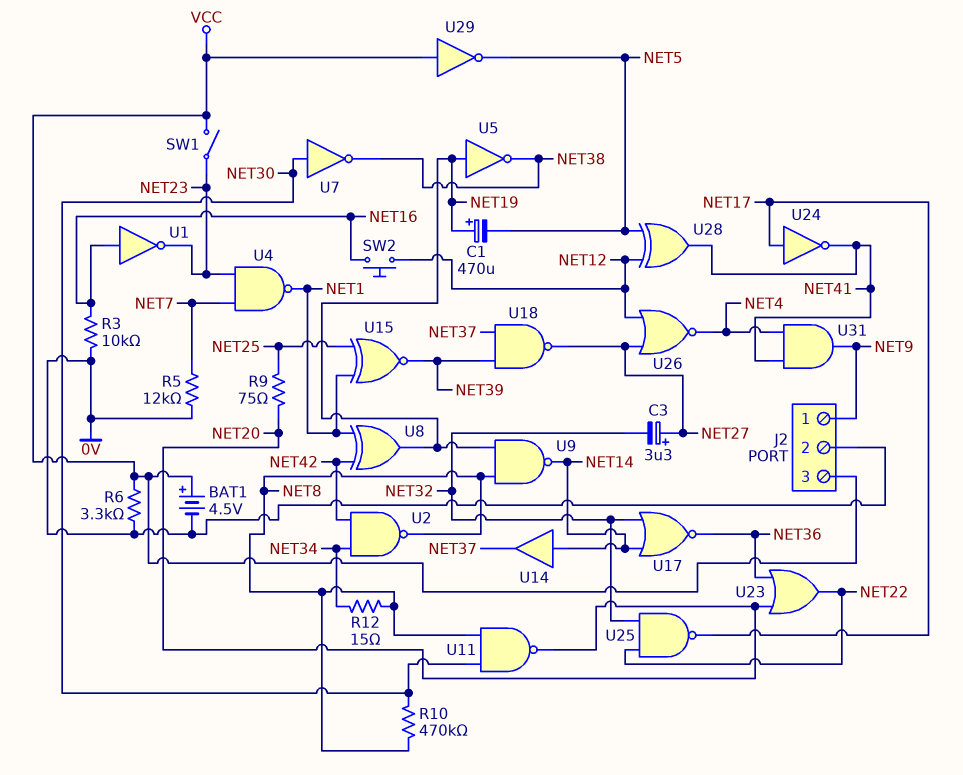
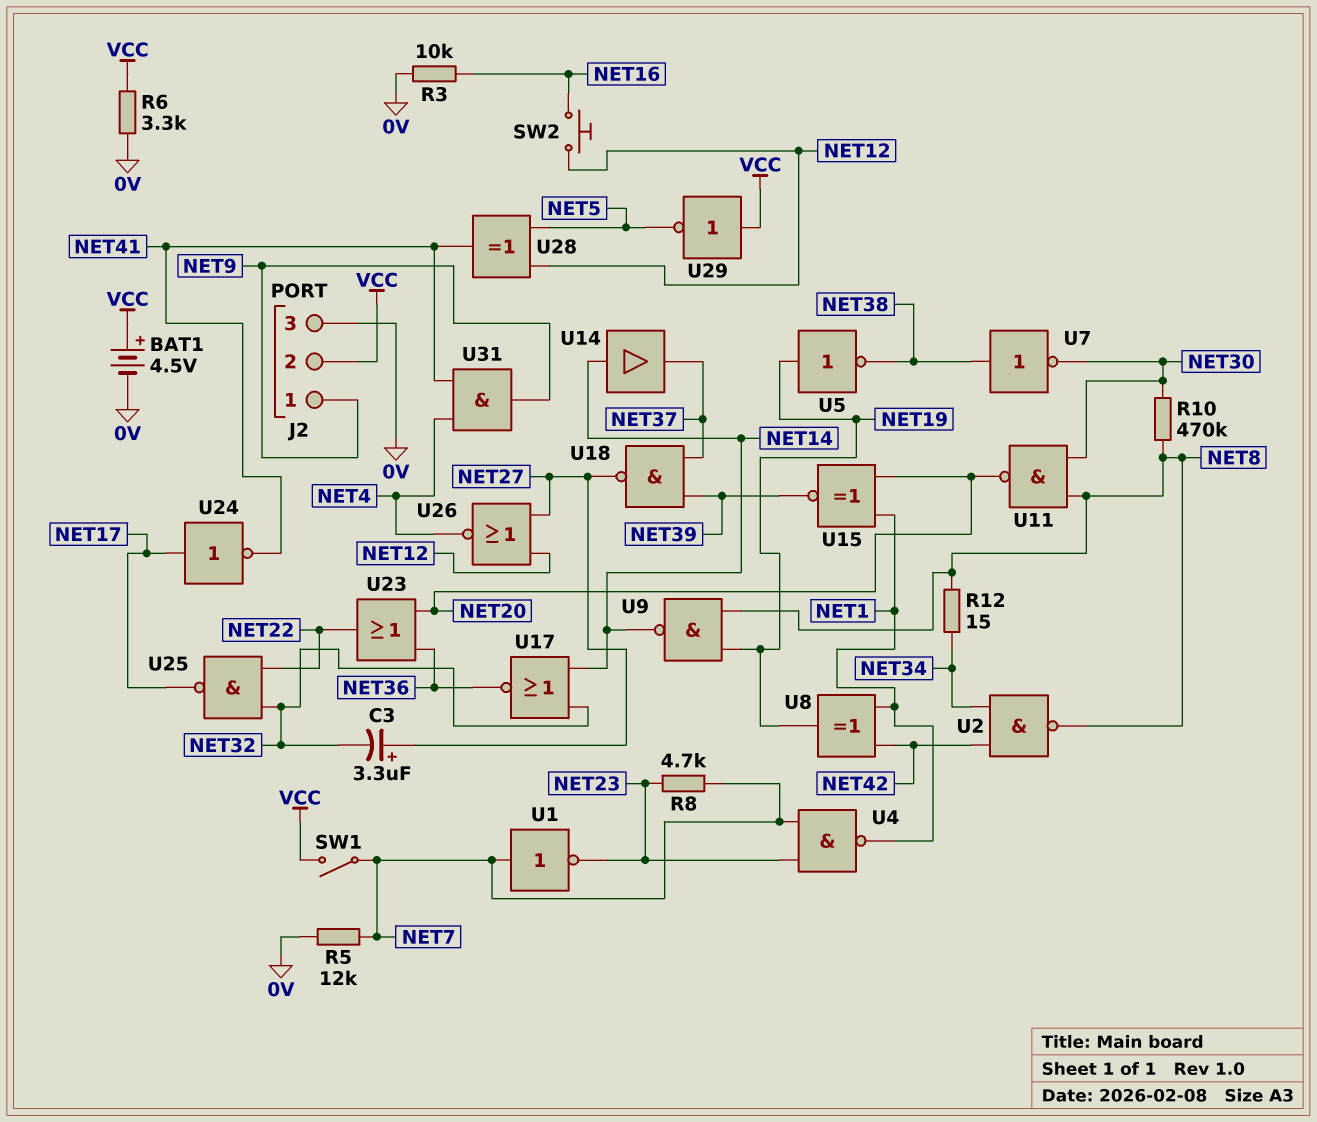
C1: 470uF (plus NET19, minus NET5) -> none
J2 pin 2: 0V -> VCC
J2 pin 3: VCC -> 0V
R8: none -> 4.7k (NET7, NET23)
R9: 75 (NET20, NET25) -> none
SW1: switch (NET23, VCC) -> switch (NET7, VCC)
U1: NOT (in NET16, out NET23) -> NOT (in NET7, out NET23)
U7: NOT (in NET30, out NET38) -> NOT (in NET38, out NET30)
U15: XNOR (in NET1, in NET25, out NET39) -> XNOR (in NET1, in NET20, out NET39)

